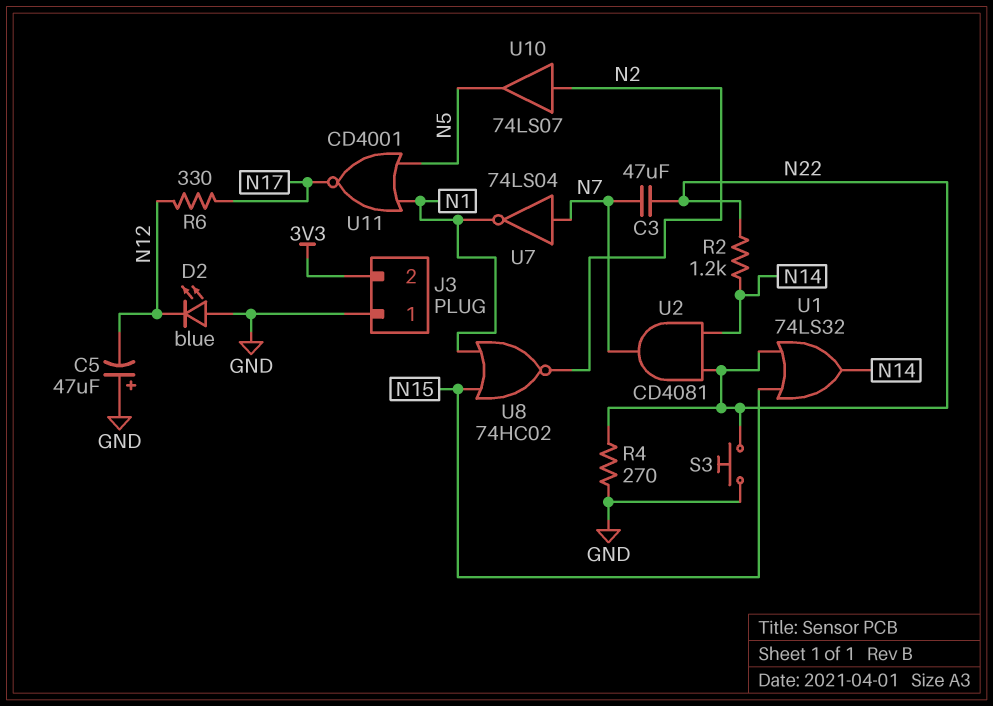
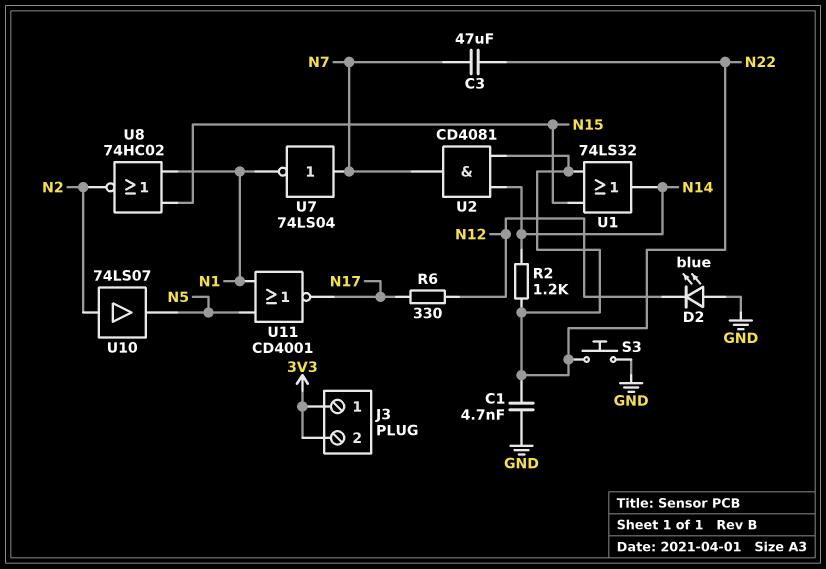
C1: none -> 4.7nF (GND, N22)
C5: 47uF (plus GND, minus N12) -> none
J3 pin 1: GND -> 3V3
R4: 270 (GND, N22) -> none

